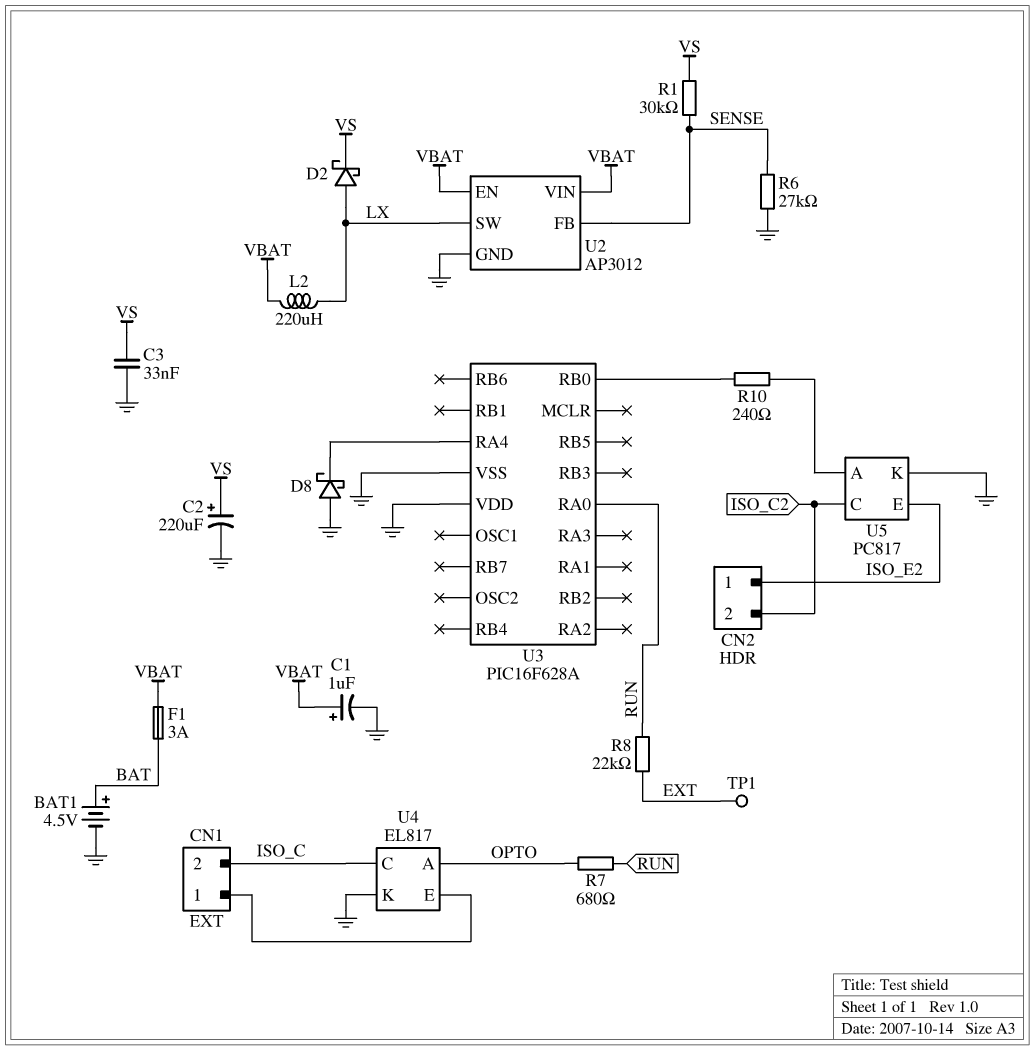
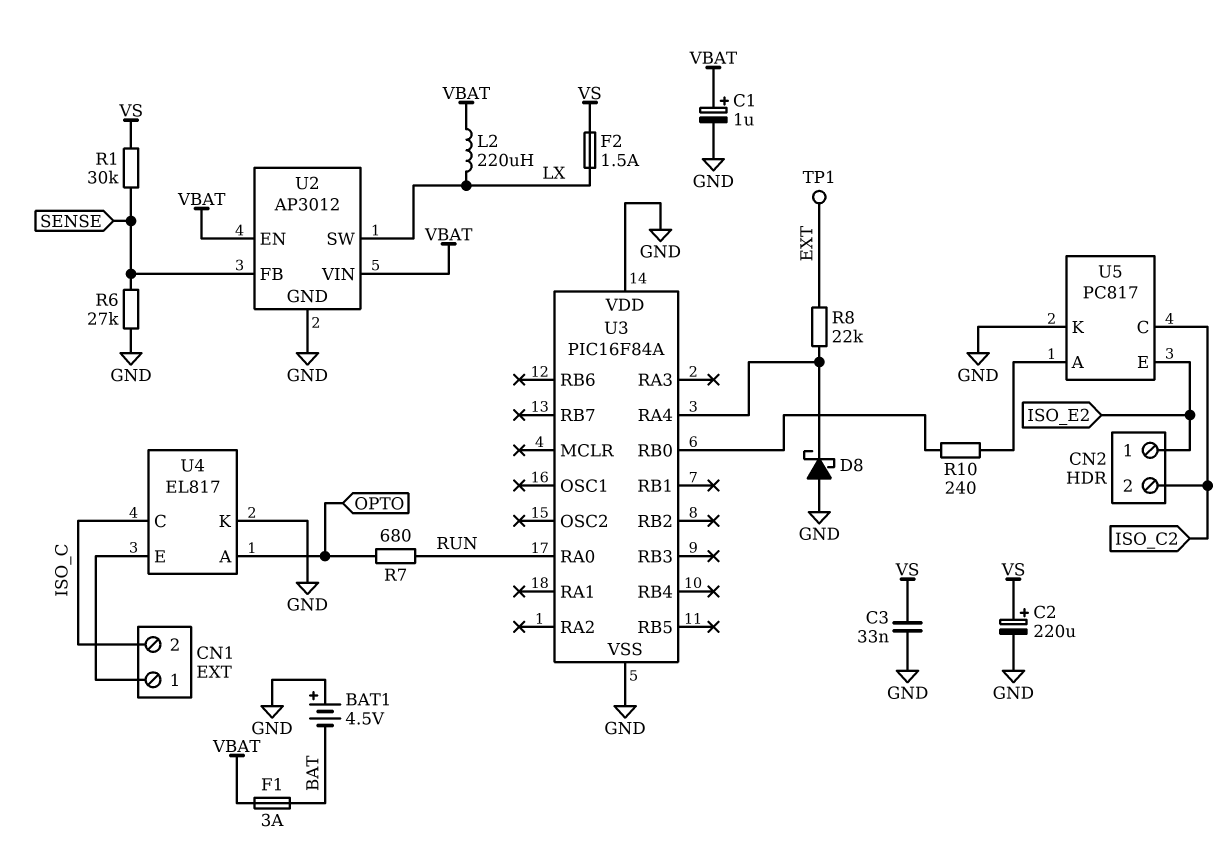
BAT1: 4.5V (plus BAT, minus GND) -> 4.5V (plus GND, minus BAT)
D2: schottky (A LX, K VS) -> none
F2: none -> 1.5A (LX, VS)
R8: 22k (EXT, RUN) -> 22k (EXT, U3/RA4)
U3: PIC16F628A -> PIC16F84A

